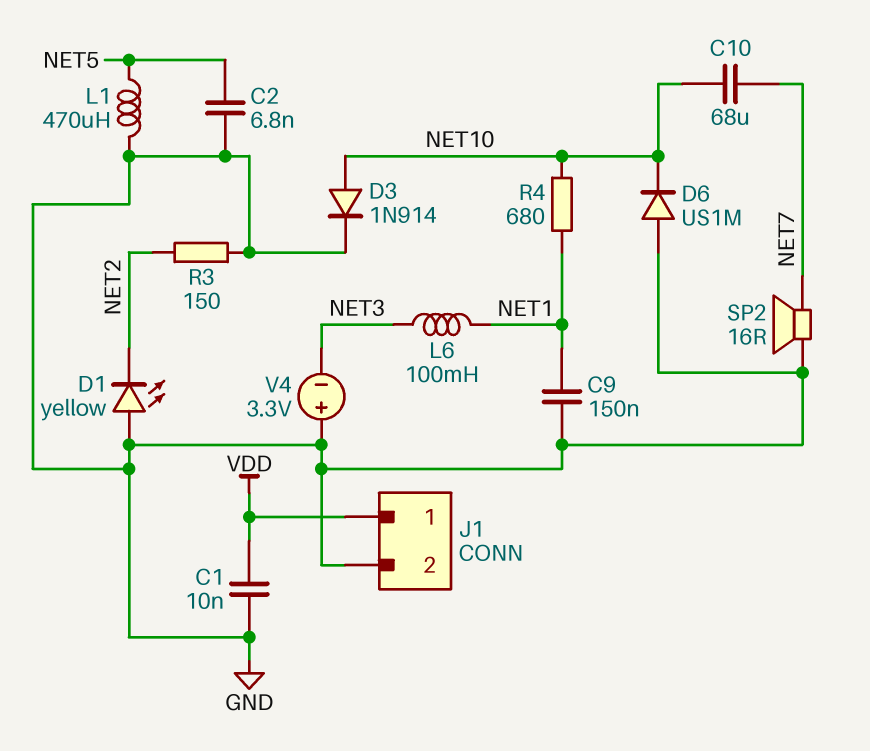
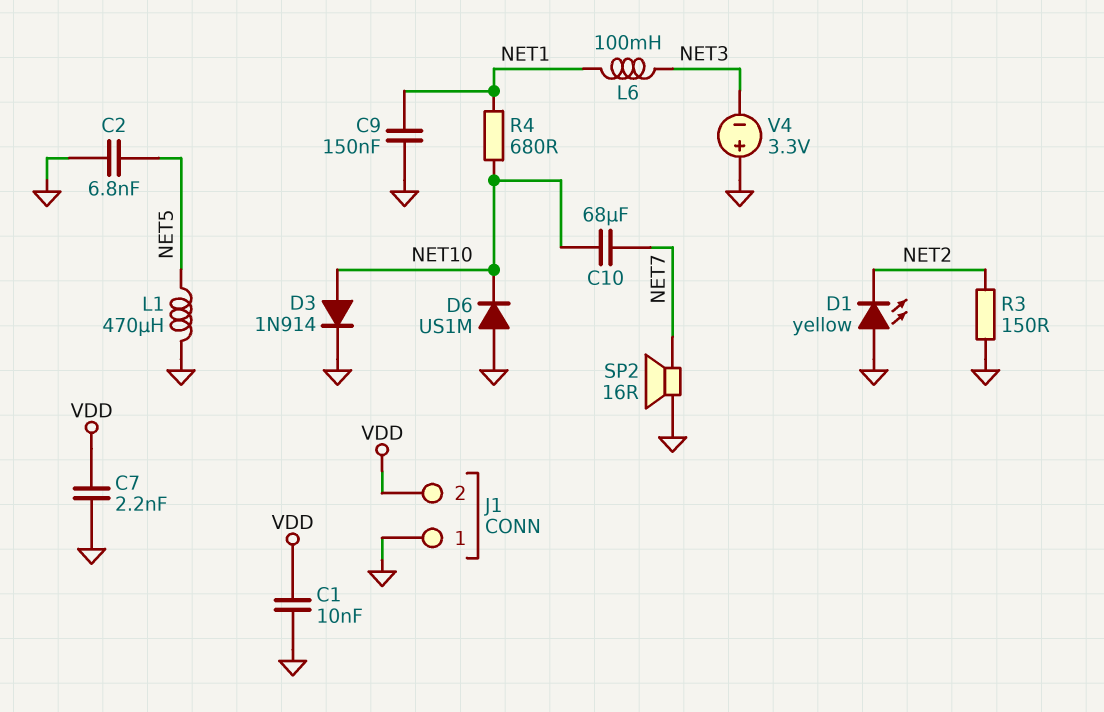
C7: none -> 2.2nF (GND, VDD)
J1 pin 1: VDD -> GND
J1 pin 2: GND -> VDD

